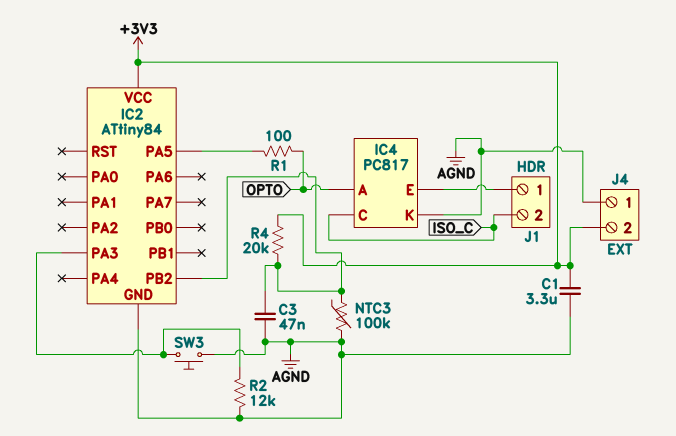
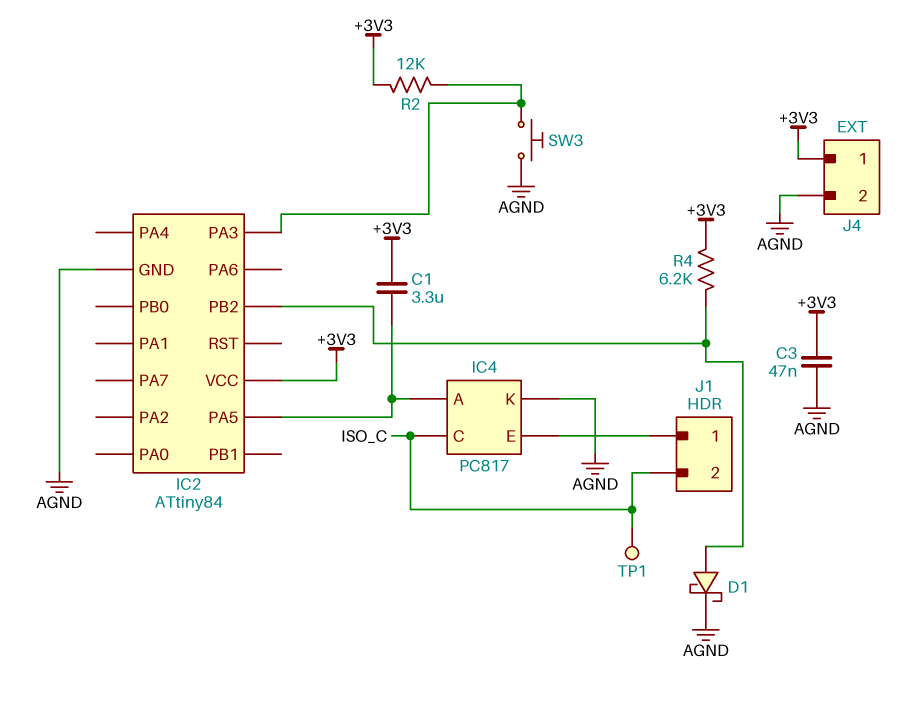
C1: 3.3uF (+3V3, AGND) -> 3.3uF (+3V3, IC2/PA5)
C3: 47nF (AGND, IC2/PB2) -> 47nF (+3V3, AGND)
D1: none -> schottky (A IC2/PB2, K AGND)
IC4 pin A: OPTO -> IC2/PA5
J4 pin 1: AGND -> +3V3
J4 pin 2: +3V3 -> AGND
NTC3: 100k (AGND, IC2/PB2) -> none
R1: 100 (IC2/PA5, OPTO) -> none
R2: 12k (AGND, IC2/PA3) -> 12k (+3V3, IC2/PA3)
R4: 20k (+3V3, IC2/PB2) -> 6.2k (+3V3, IC2/PB2)
TP1: none -> test point (ISO_C)

